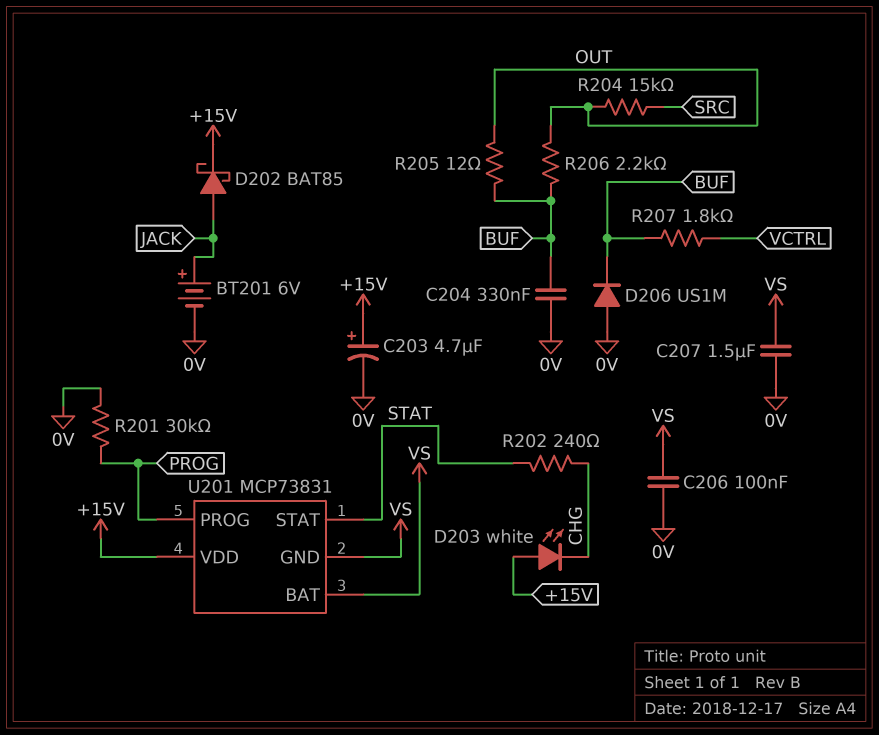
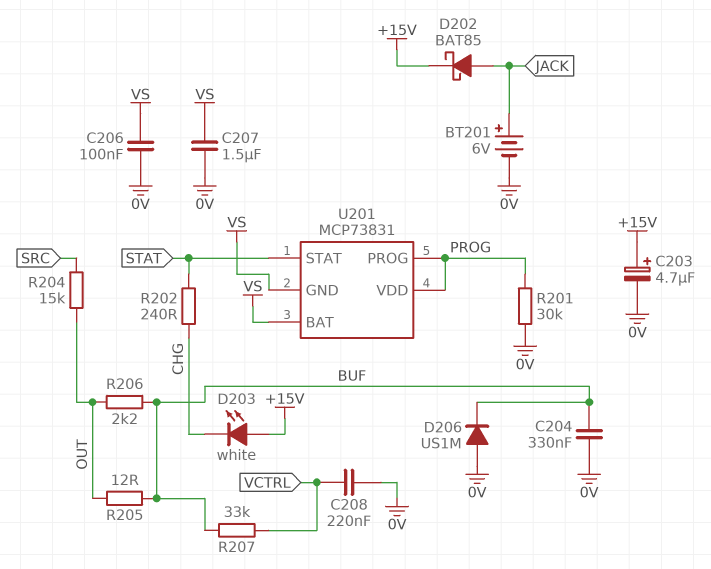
C208: none -> 220nF (0V, VCTRL)
R207: 1.8k (BUF, VCTRL) -> 33k (BUF, VCTRL)
U201 pin VDD: +15V -> PROG

